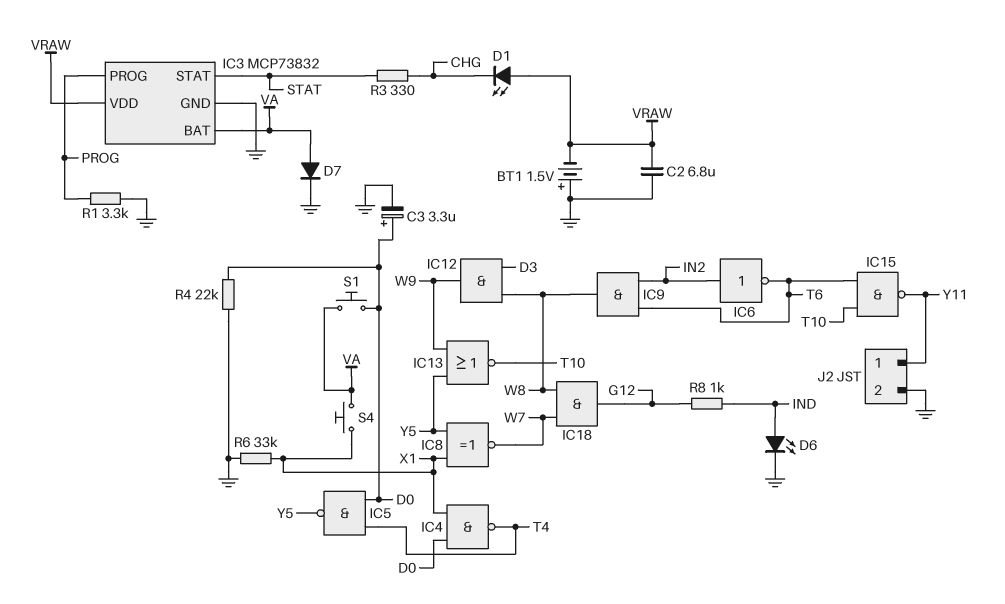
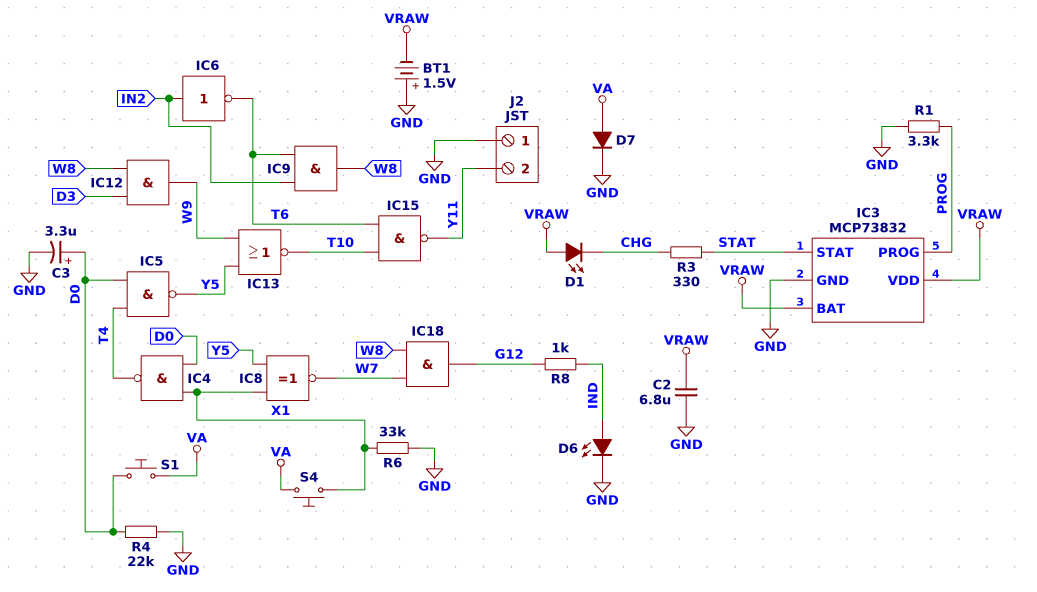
IC3 pin BAT: VA -> VRAW
J2 pin 1: Y11 -> GND
J2 pin 2: GND -> Y11

